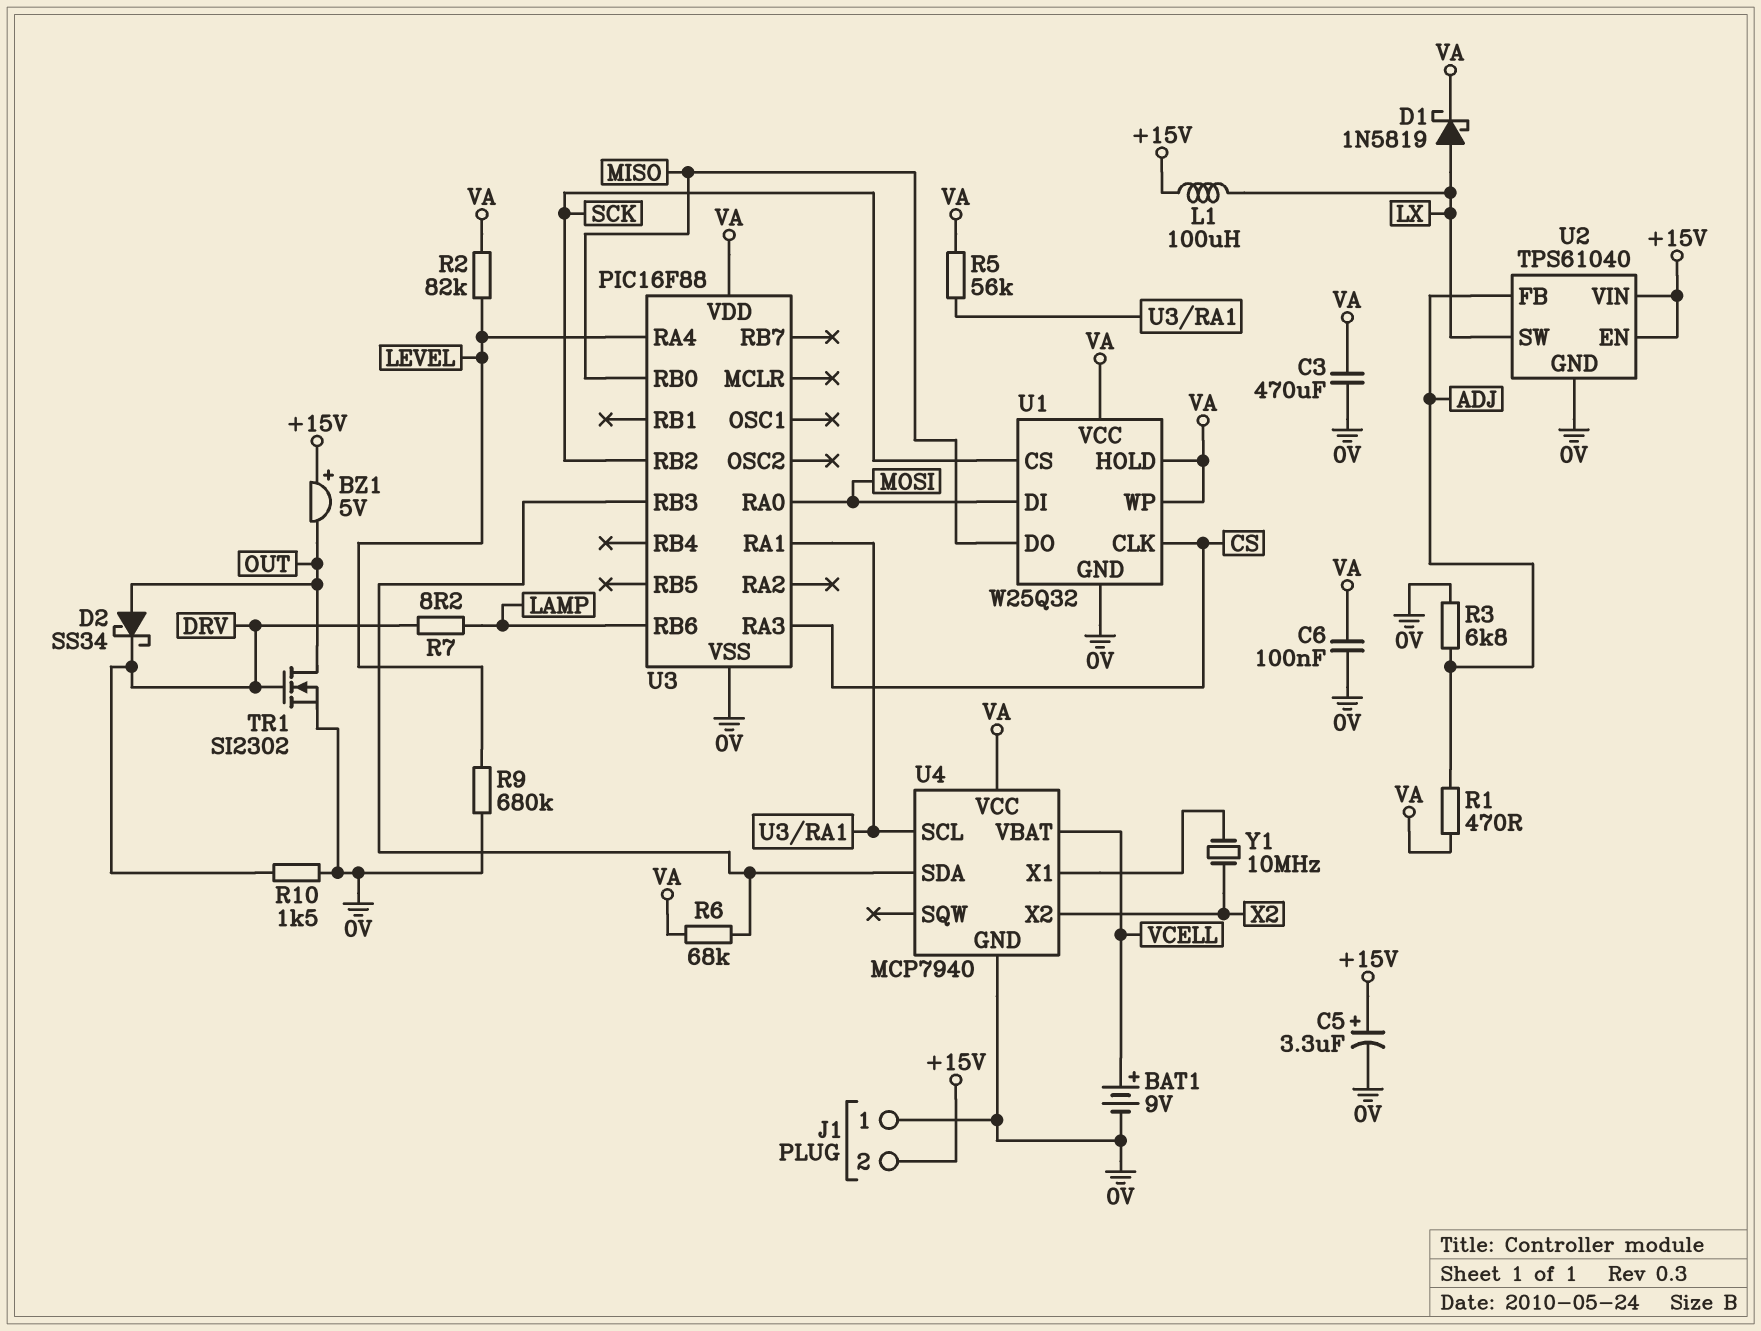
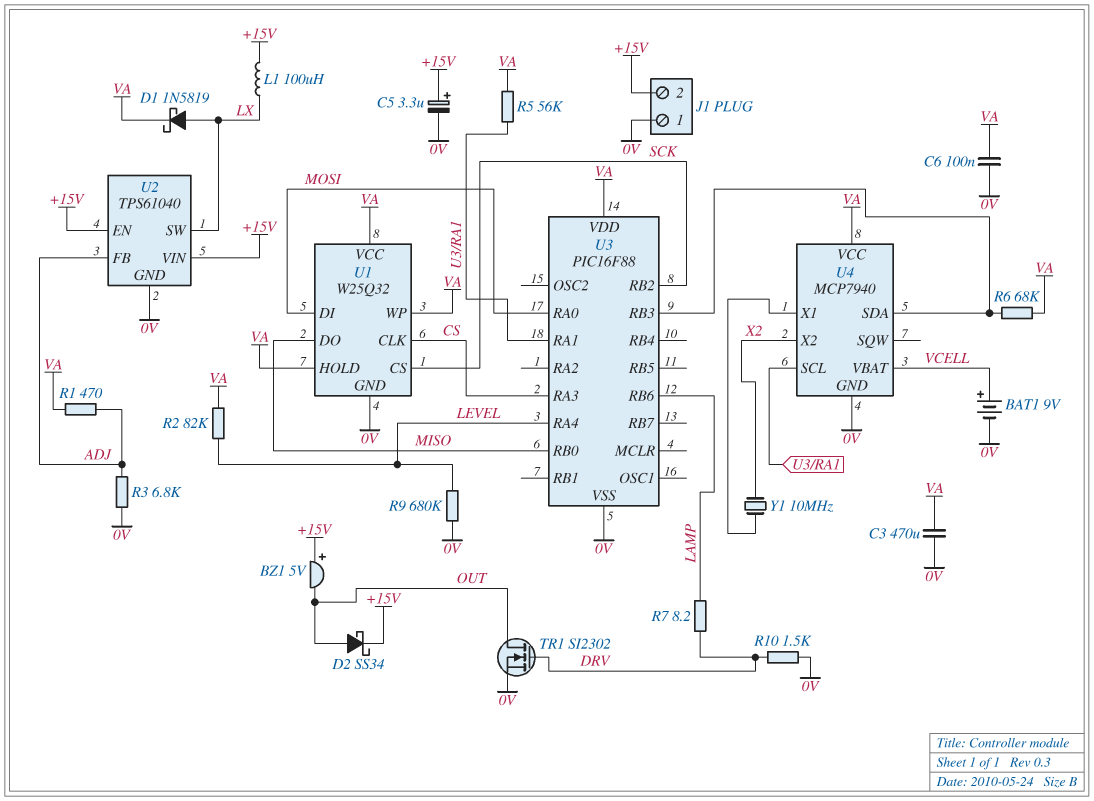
D2: schottky SS34 (A OUT, K DRV) -> schottky SS34 (A OUT, K +15V)

